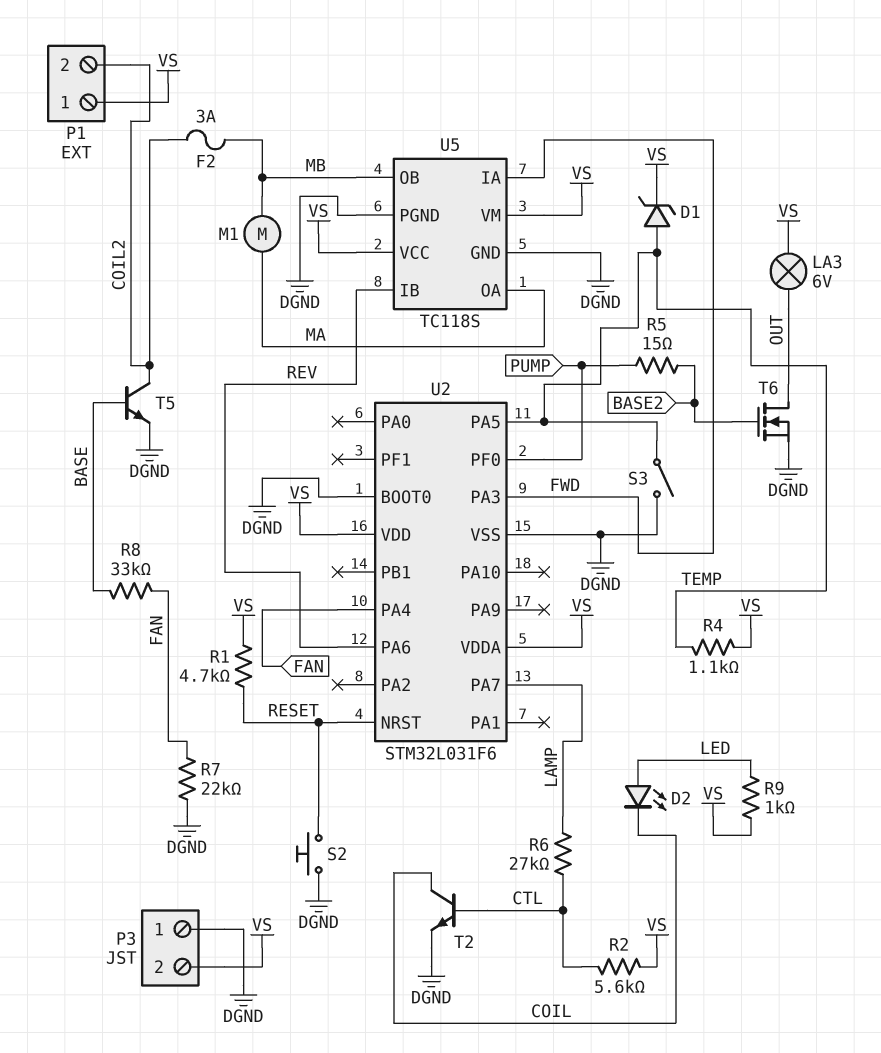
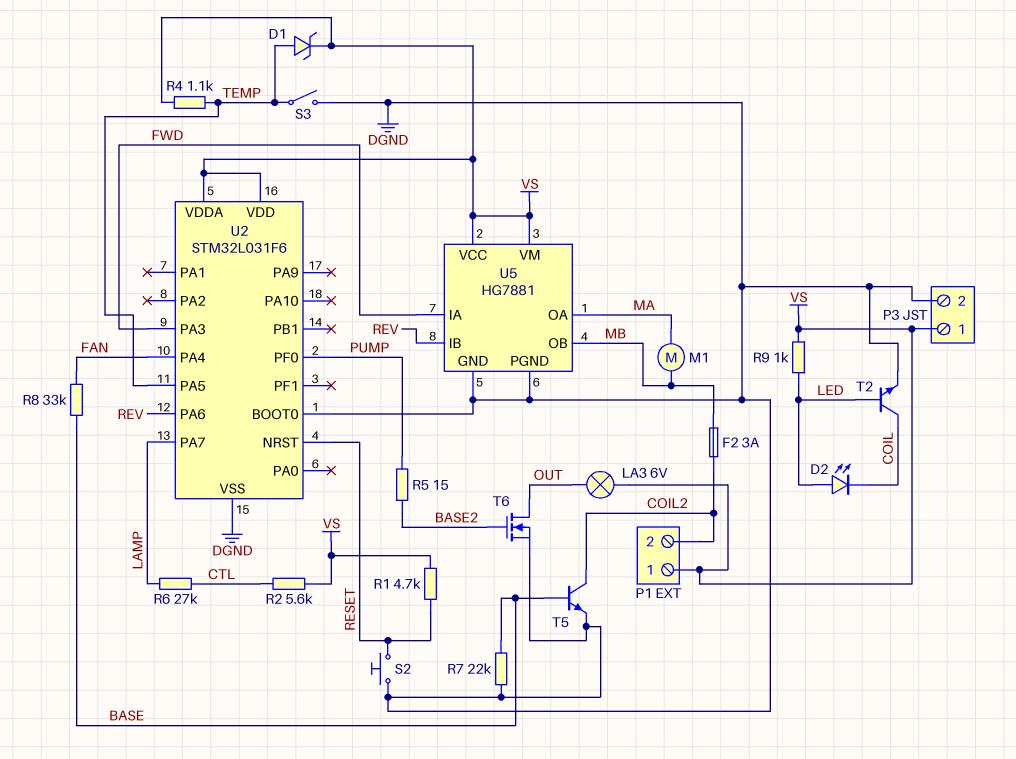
P3 pin 1: DGND -> VS
P3 pin 2: VS -> DGND
R7: 22k (DGND, FAN) -> 22k (BASE, DGND)
T2: NPN (B CTL, C COIL, E DGND) -> NPN (B LED, C COIL, E DGND)
U5: TC118S -> HG7881

